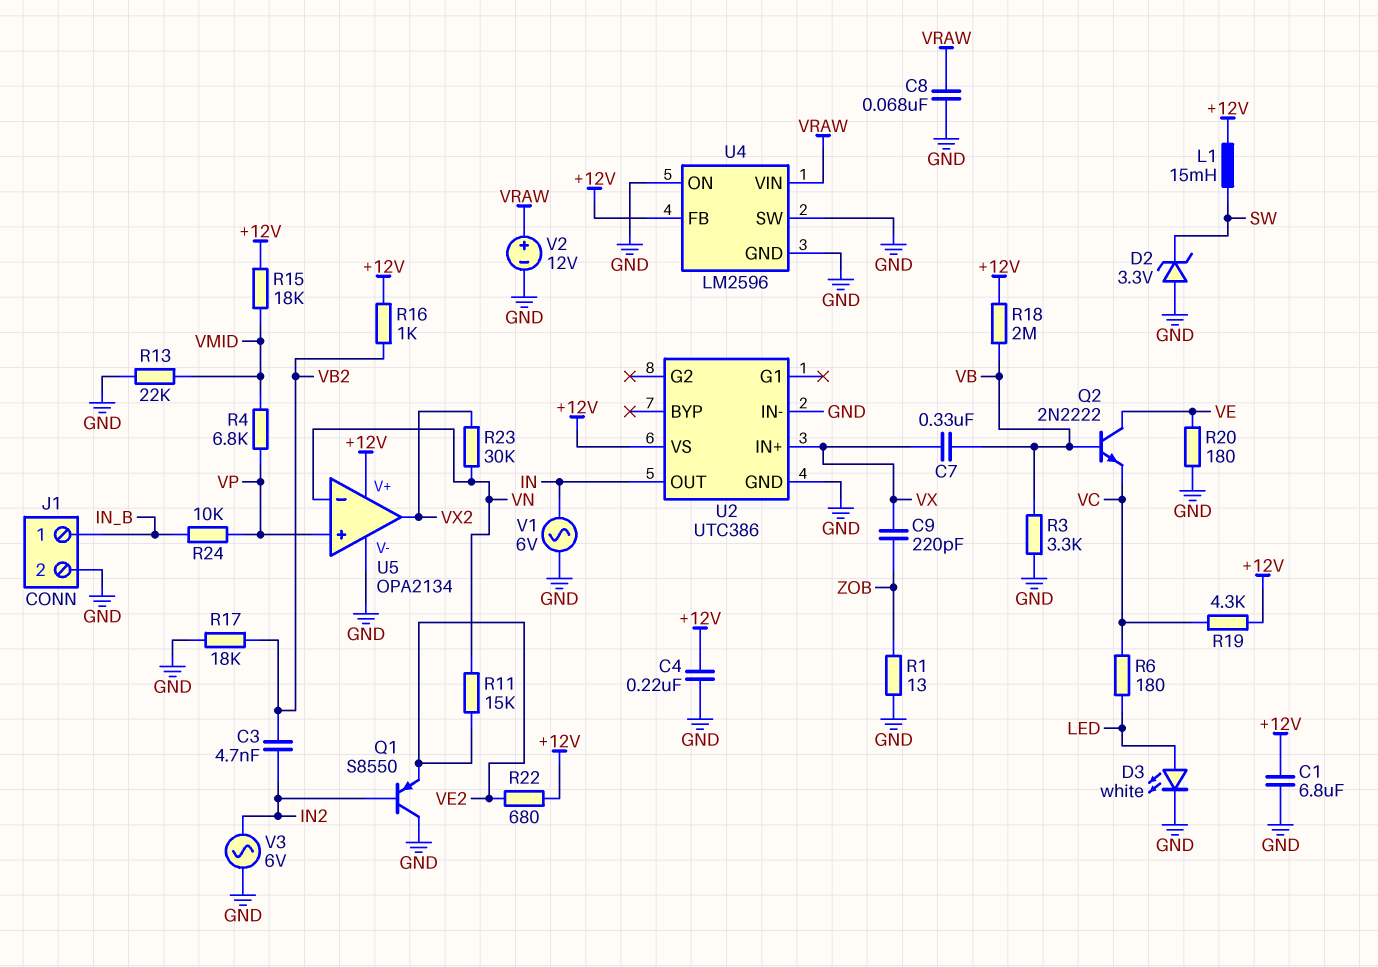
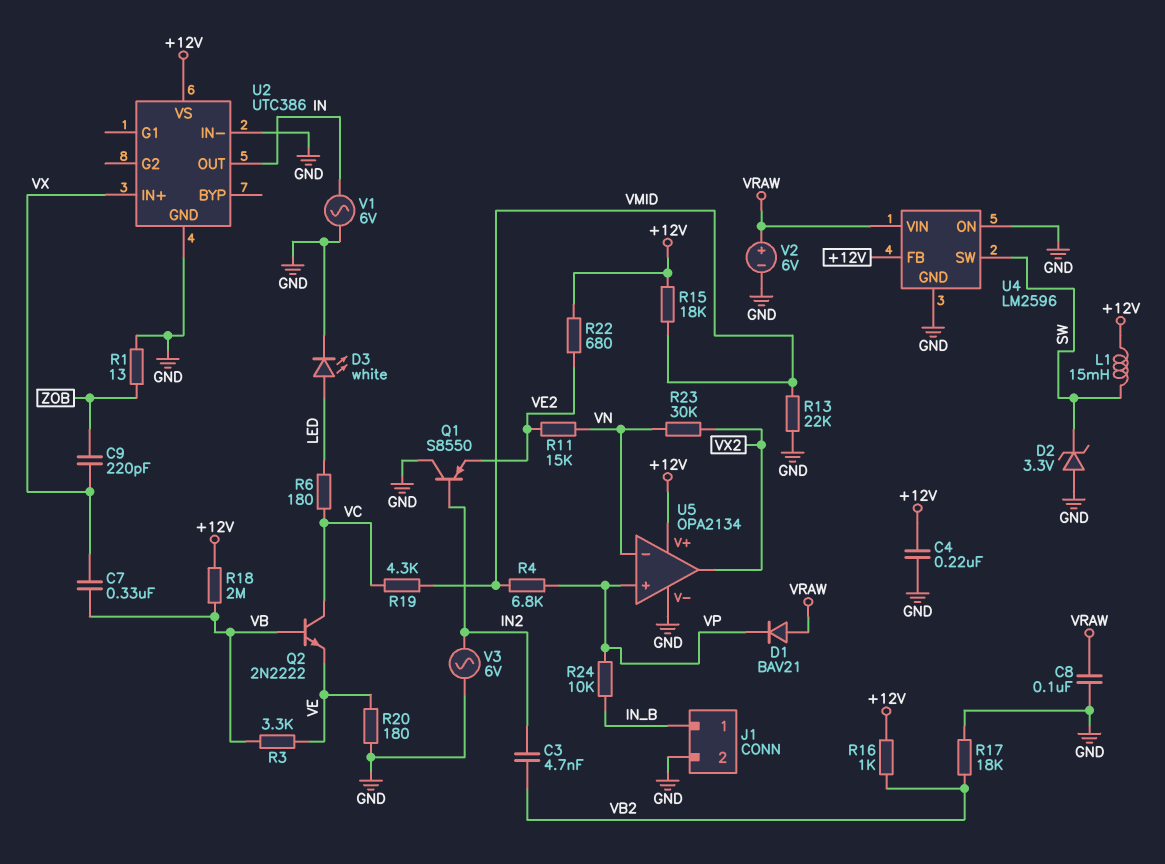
C1: 6.8uF (+12V, GND) -> none
C8: 68nF (GND, VRAW) -> 100nF (GND, VRAW)
D1: none -> diode BAV21 (A VRAW, K VP)
Q2: NPN 2N2222 (B VB, C VE, E VC) -> NPN 2N2222 (B VB, C VC, E VE)
R3: 3.3k (GND, VB) -> 3.3k (VB, VE)
R19: 4.3k (+12V, VC) -> 4.3k (VC, VMID)
U4 pin SW: GND -> SW
V2: 12V (plus VRAW, minus GND) -> 6V (plus VRAW, minus GND)

